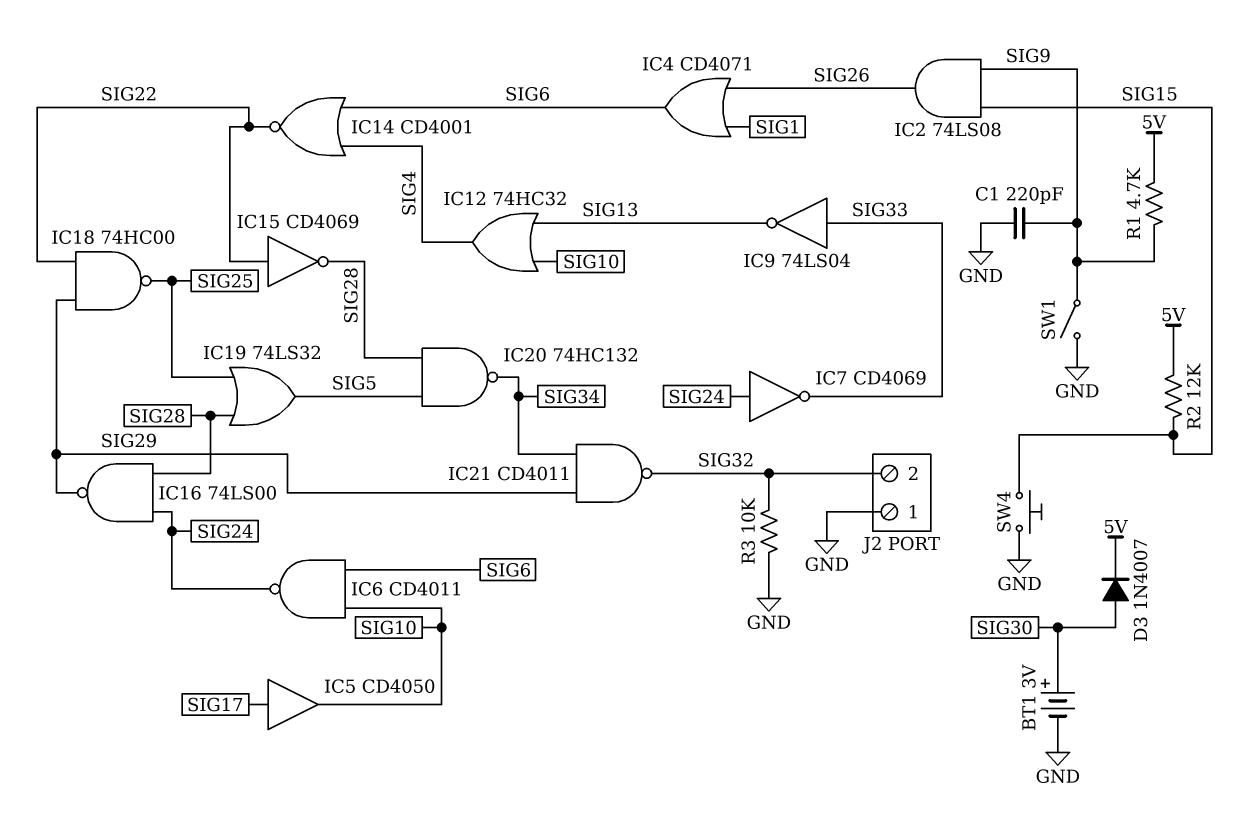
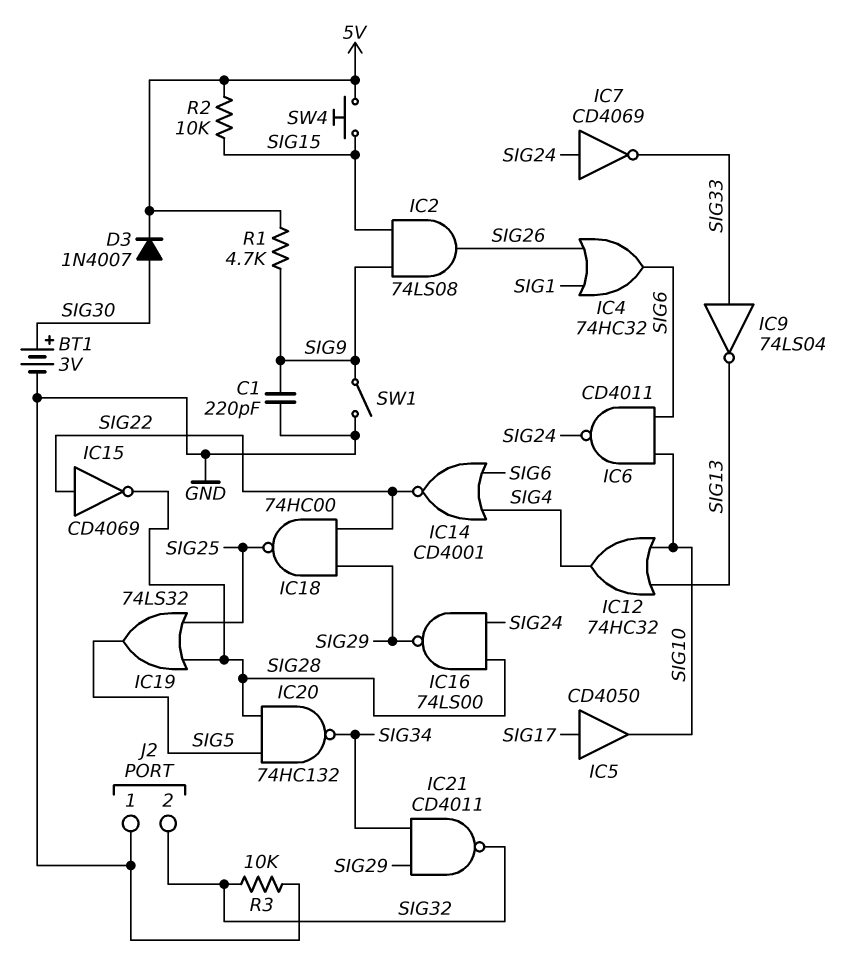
IC4: OR CD4071 (in SIG1, in SIG26, out SIG6) -> OR 74HC32 (in SIG1, in SIG26, out SIG6)
R2: 12k (5V, SIG15) -> 10k (5V, SIG15)
SW4: button (GND, SIG15) -> button (5V, SIG15)

